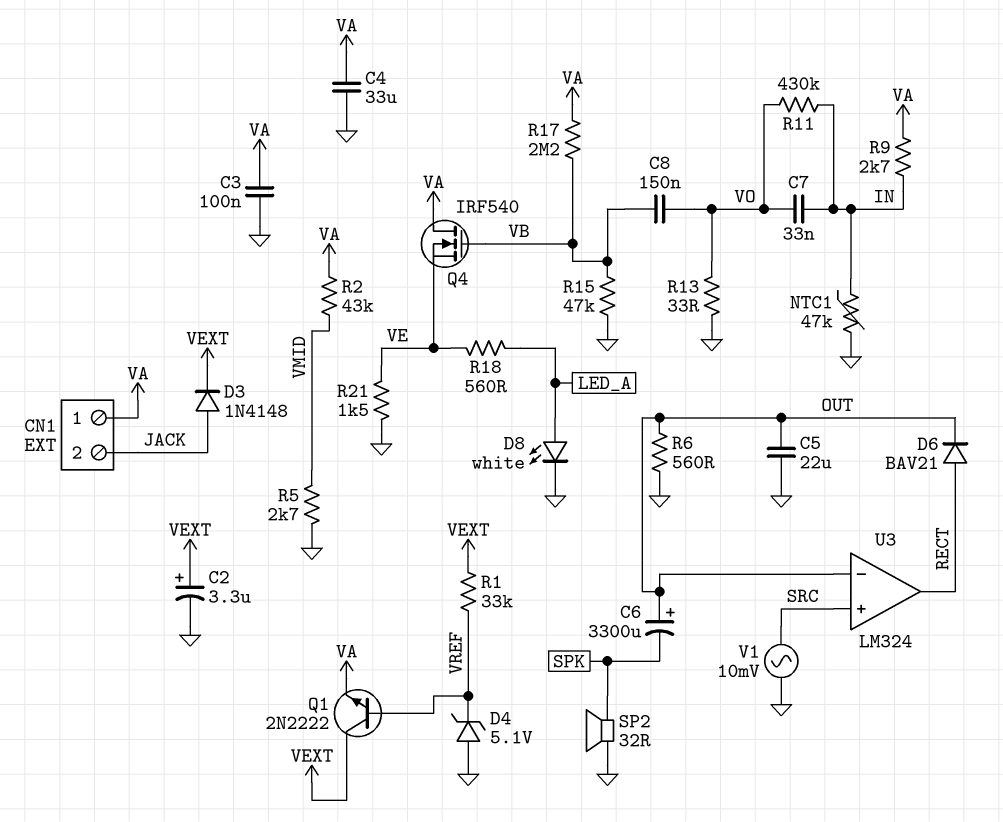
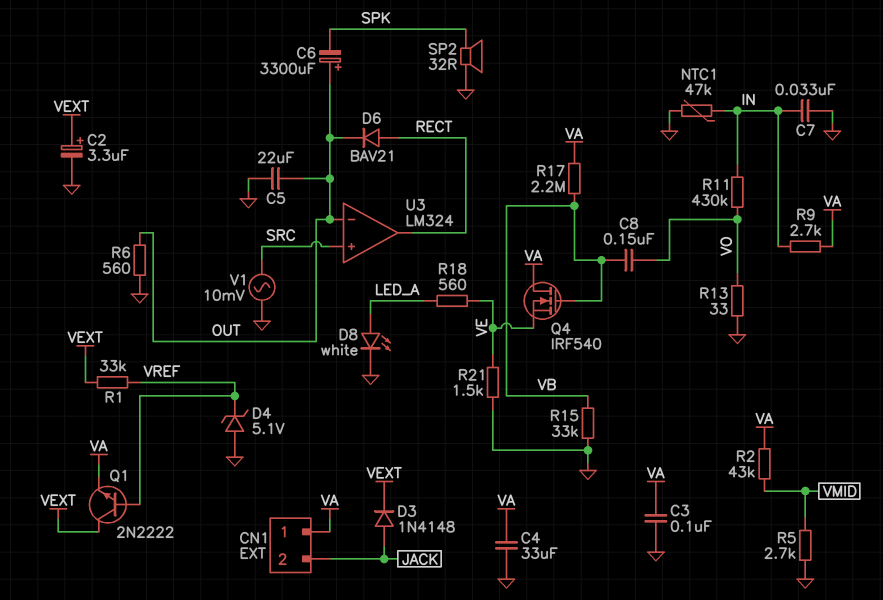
C7: 33nF (IN, VO) -> 33nF (GND, IN)
R15: 47k (GND, VB) -> 33k (GND, VB)

